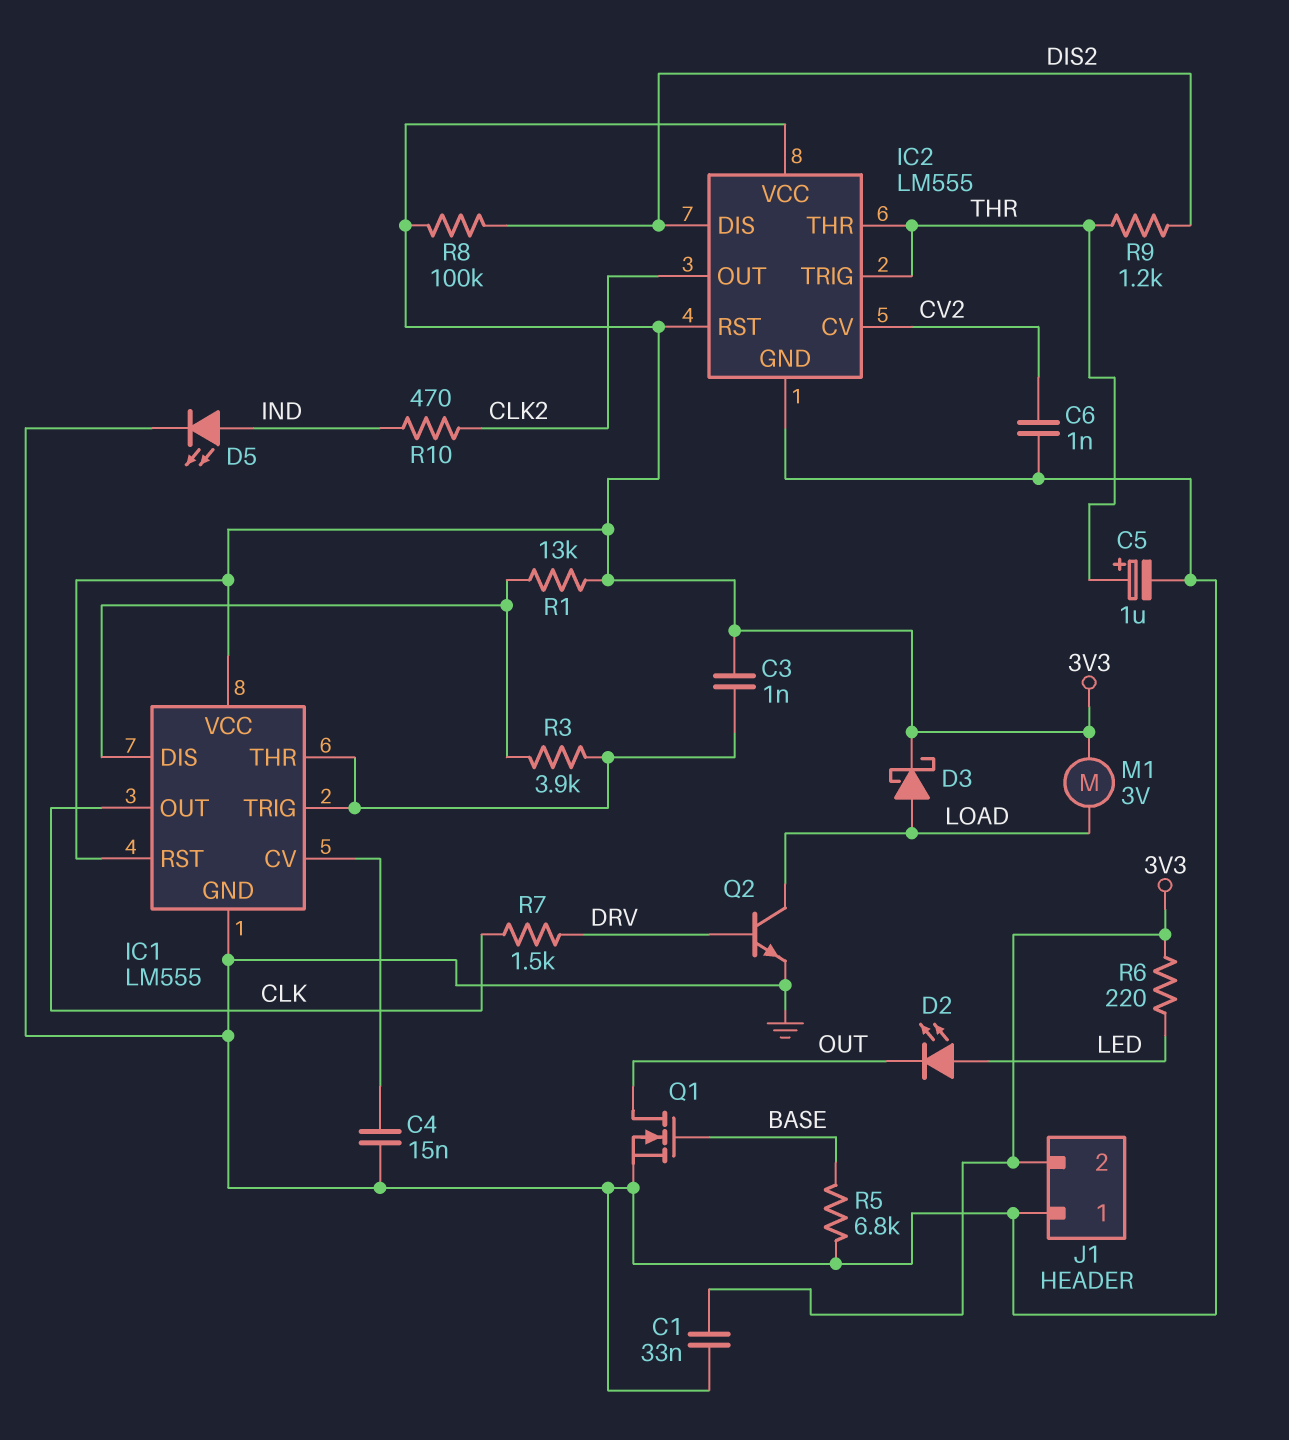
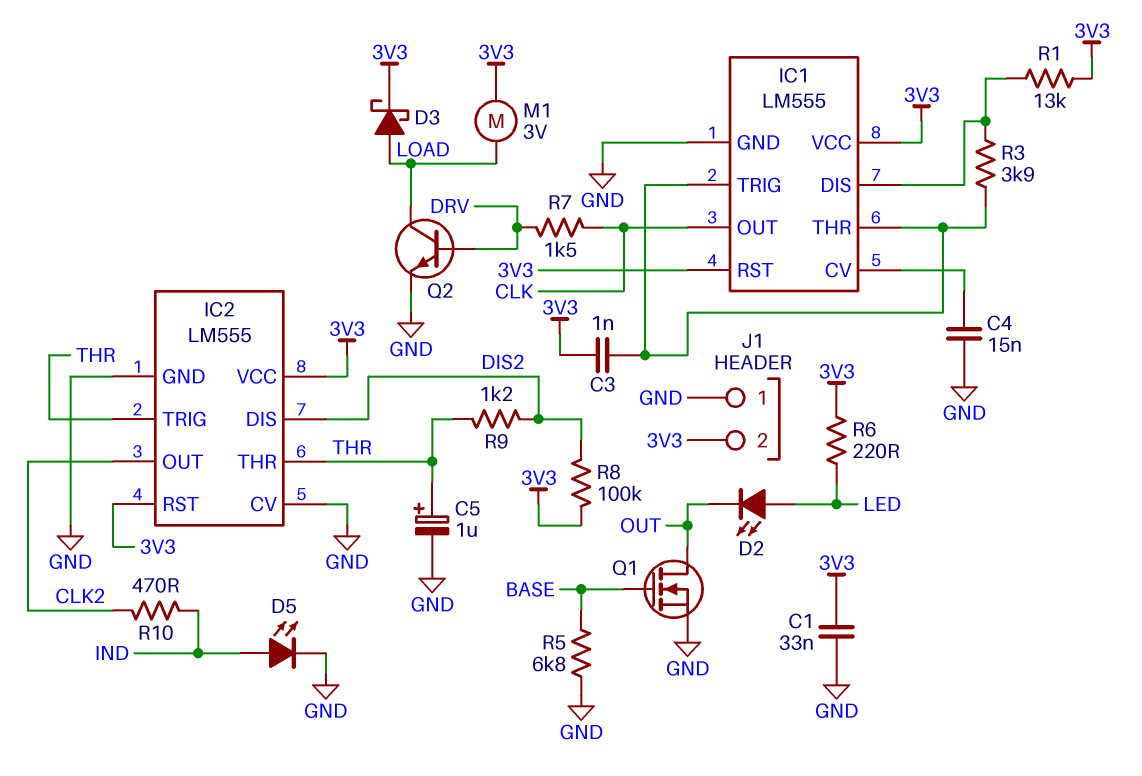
C6: 1nF (CV2, GND) -> none
IC2 pin CV: CV2 -> GND

